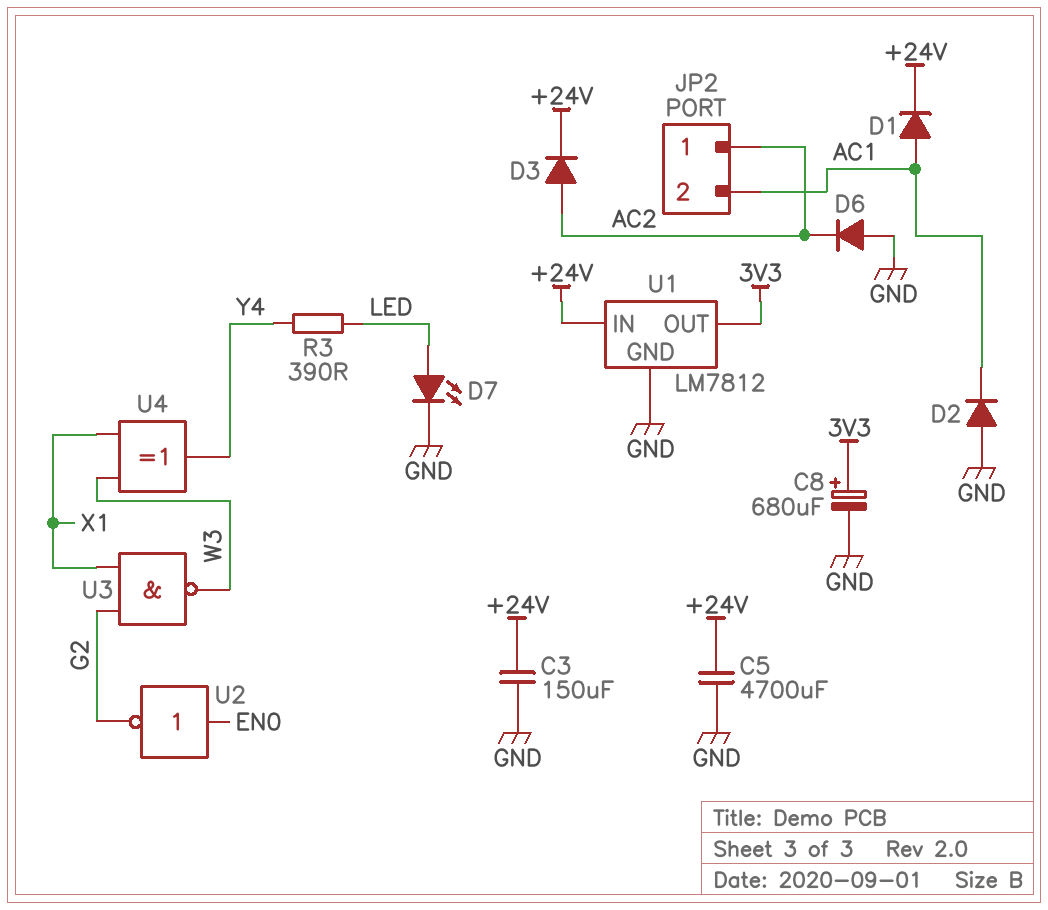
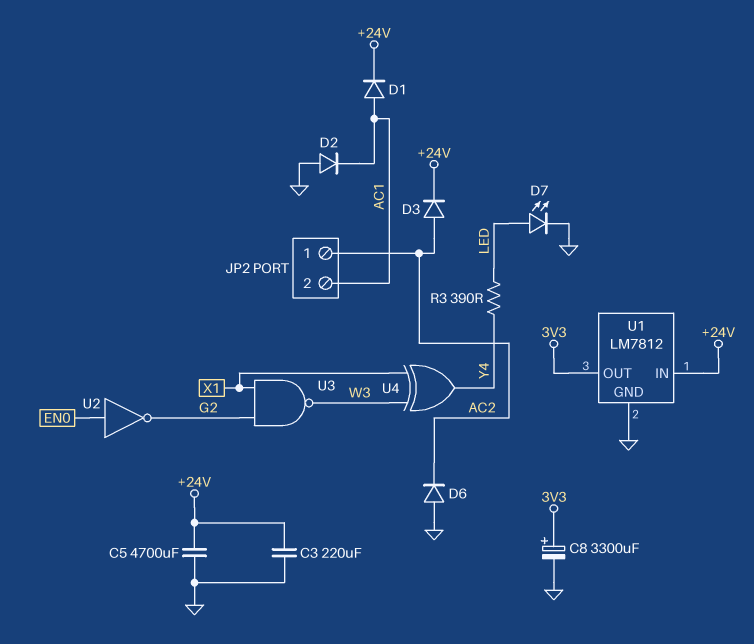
C3: 150uF (+24V, GND) -> 220uF (+24V, GND)
C8: 680uF (plus 3V3, minus GND) -> 3300uF (plus 3V3, minus GND)

